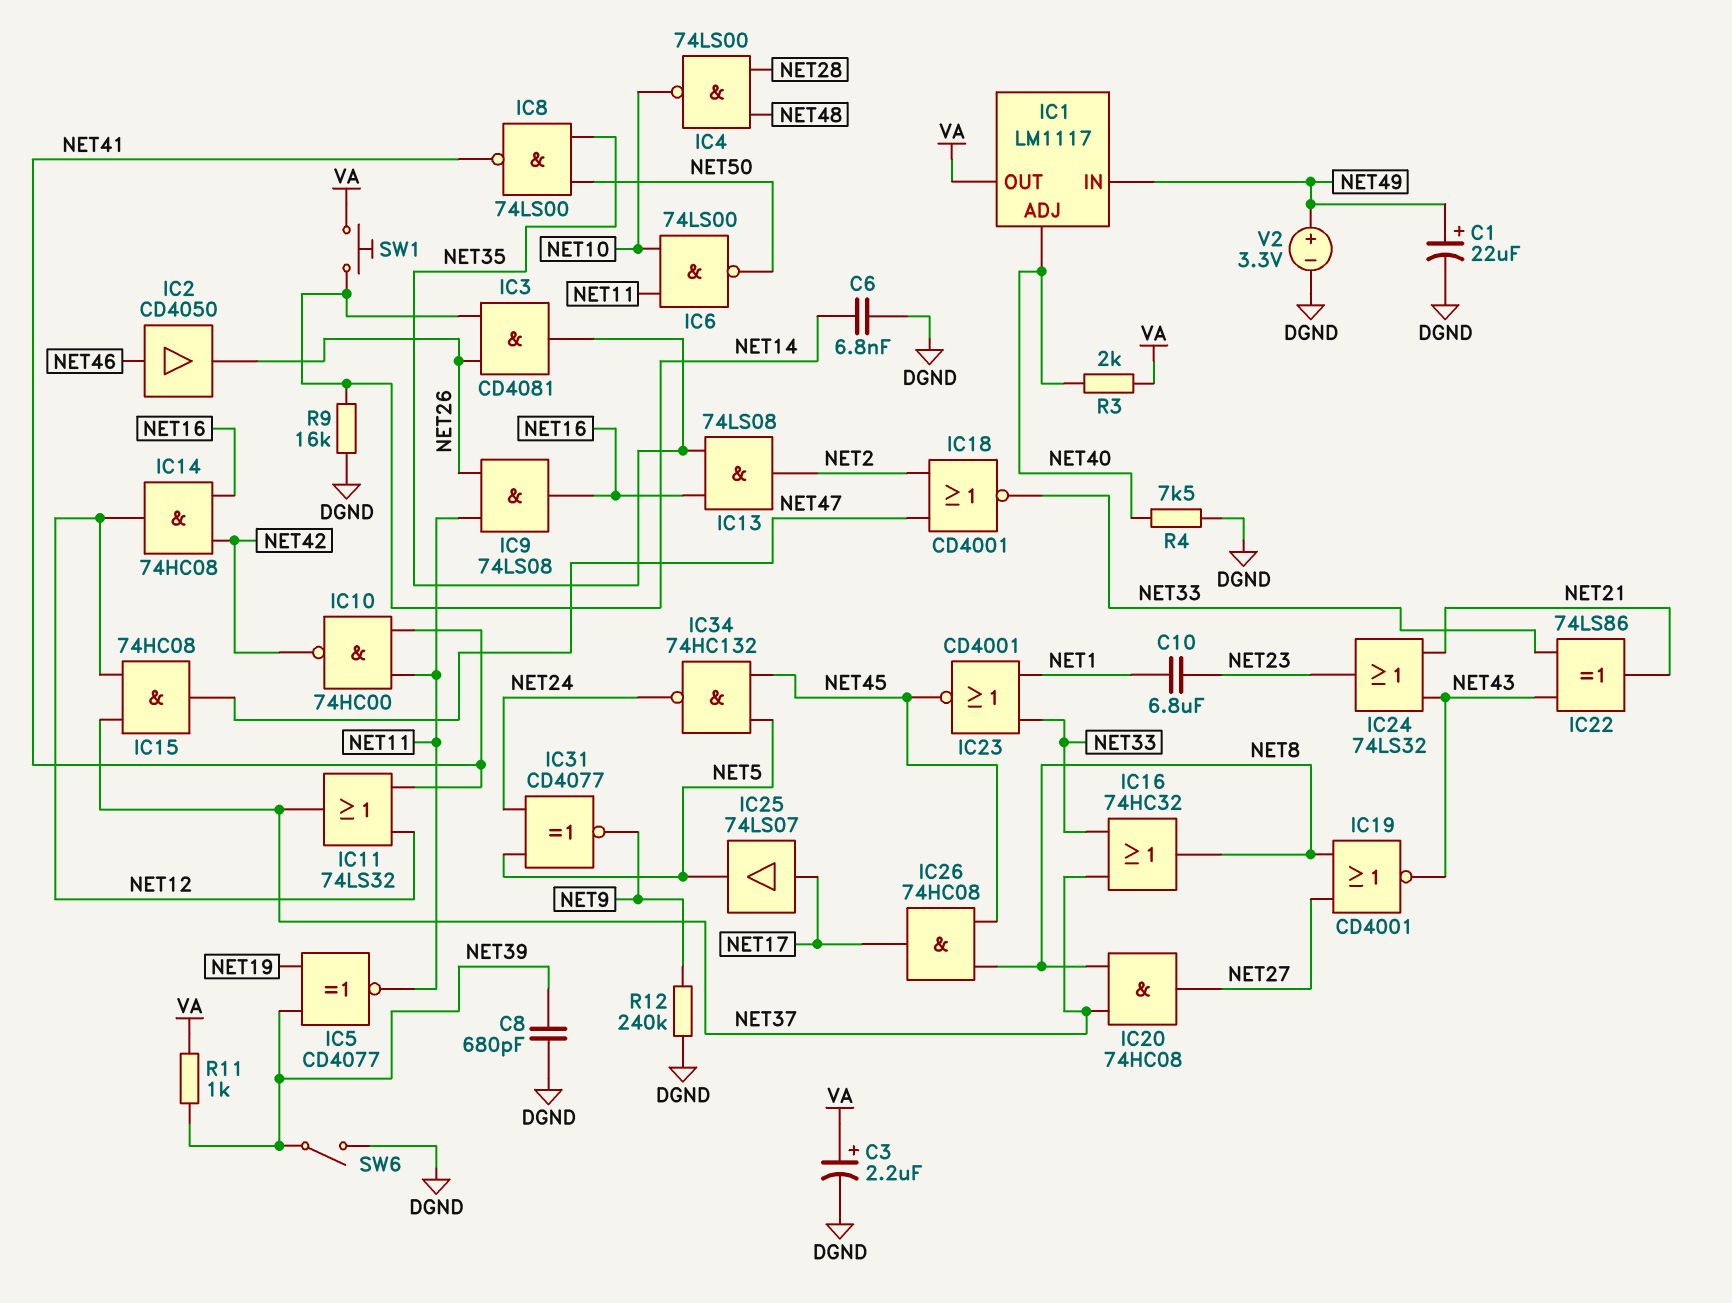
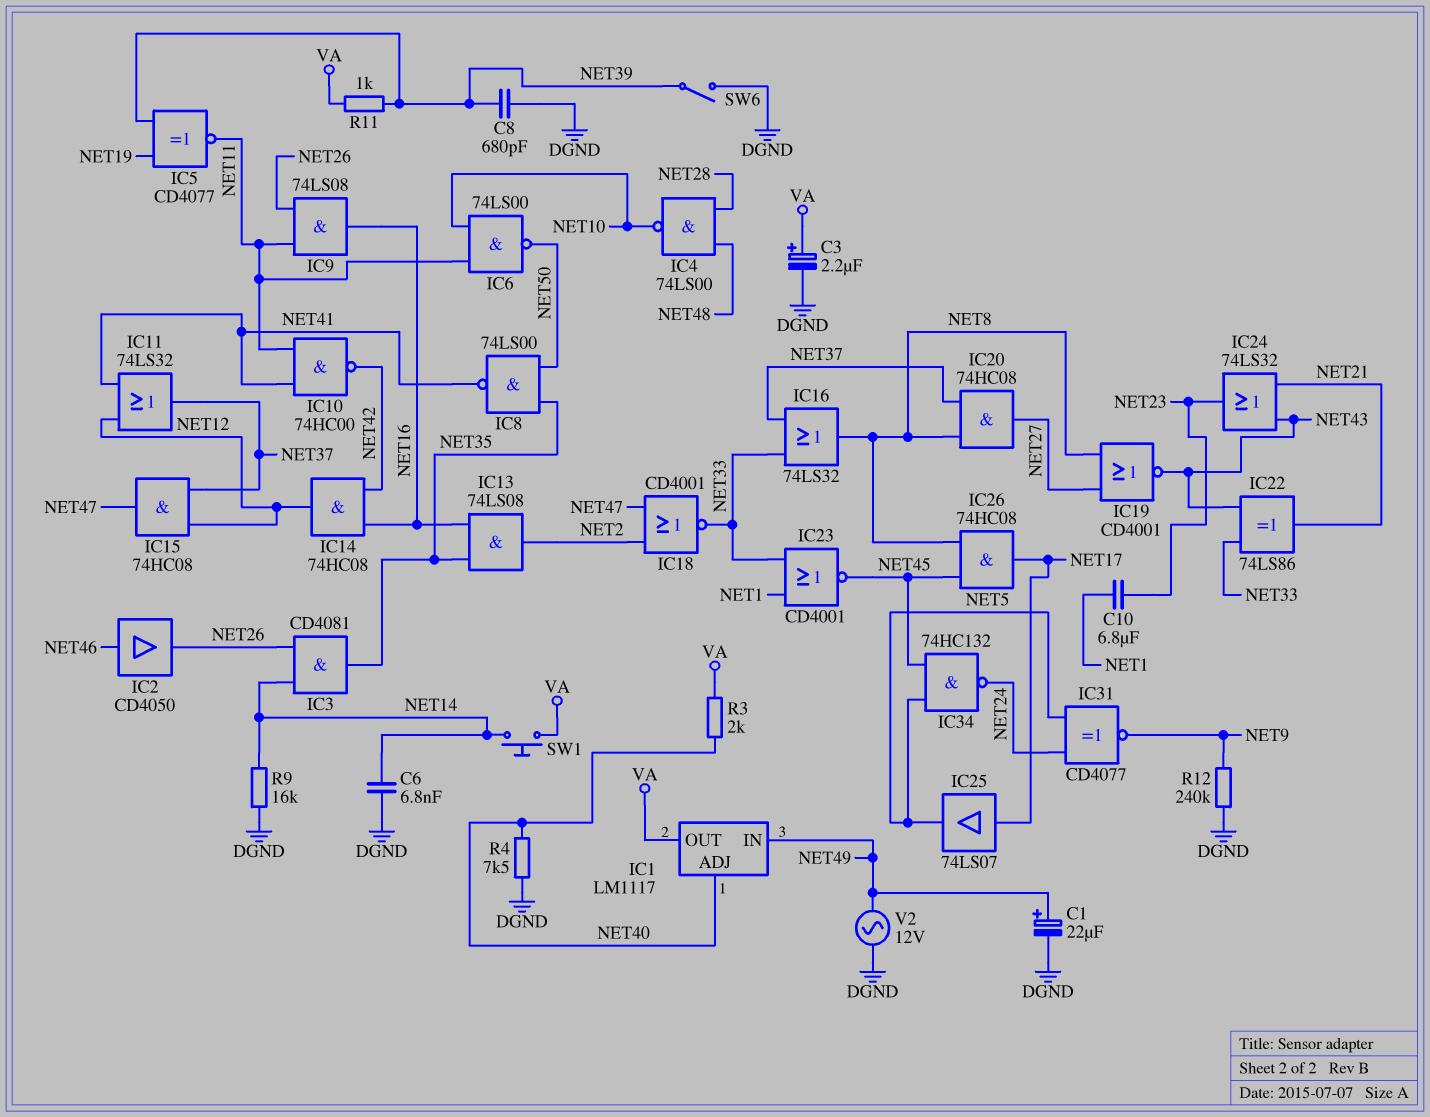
IC16: OR 74HC32 (in NET33, in NET37, out NET8) -> OR 74LS32 (in NET33, in NET37, out NET8)
V2: 3.3V (plus NET49, minus DGND) -> AC 12V (DGND, NET49)

